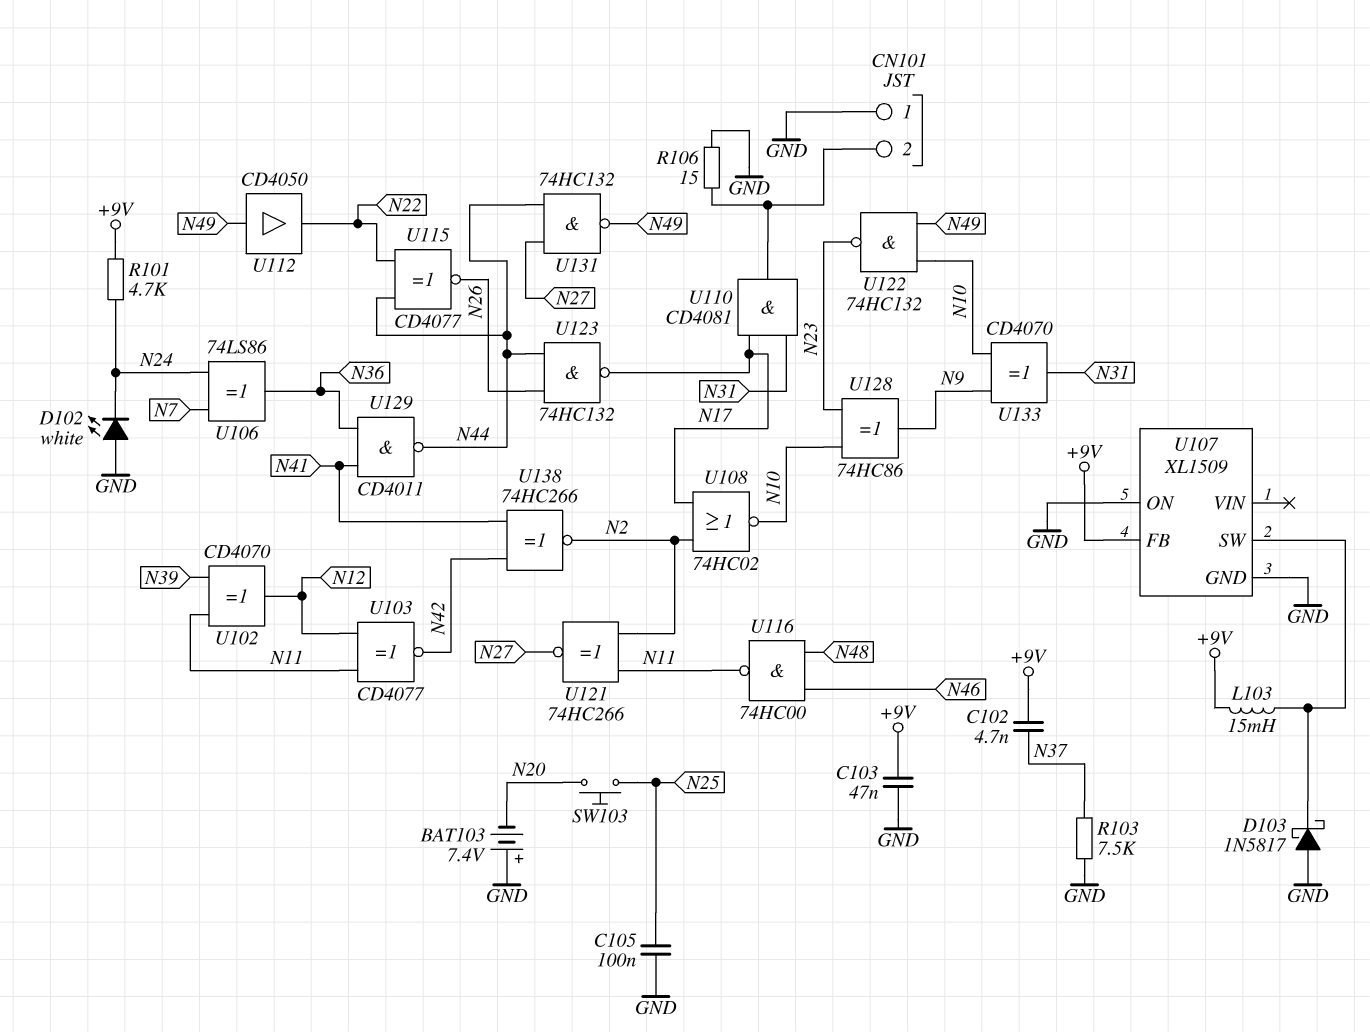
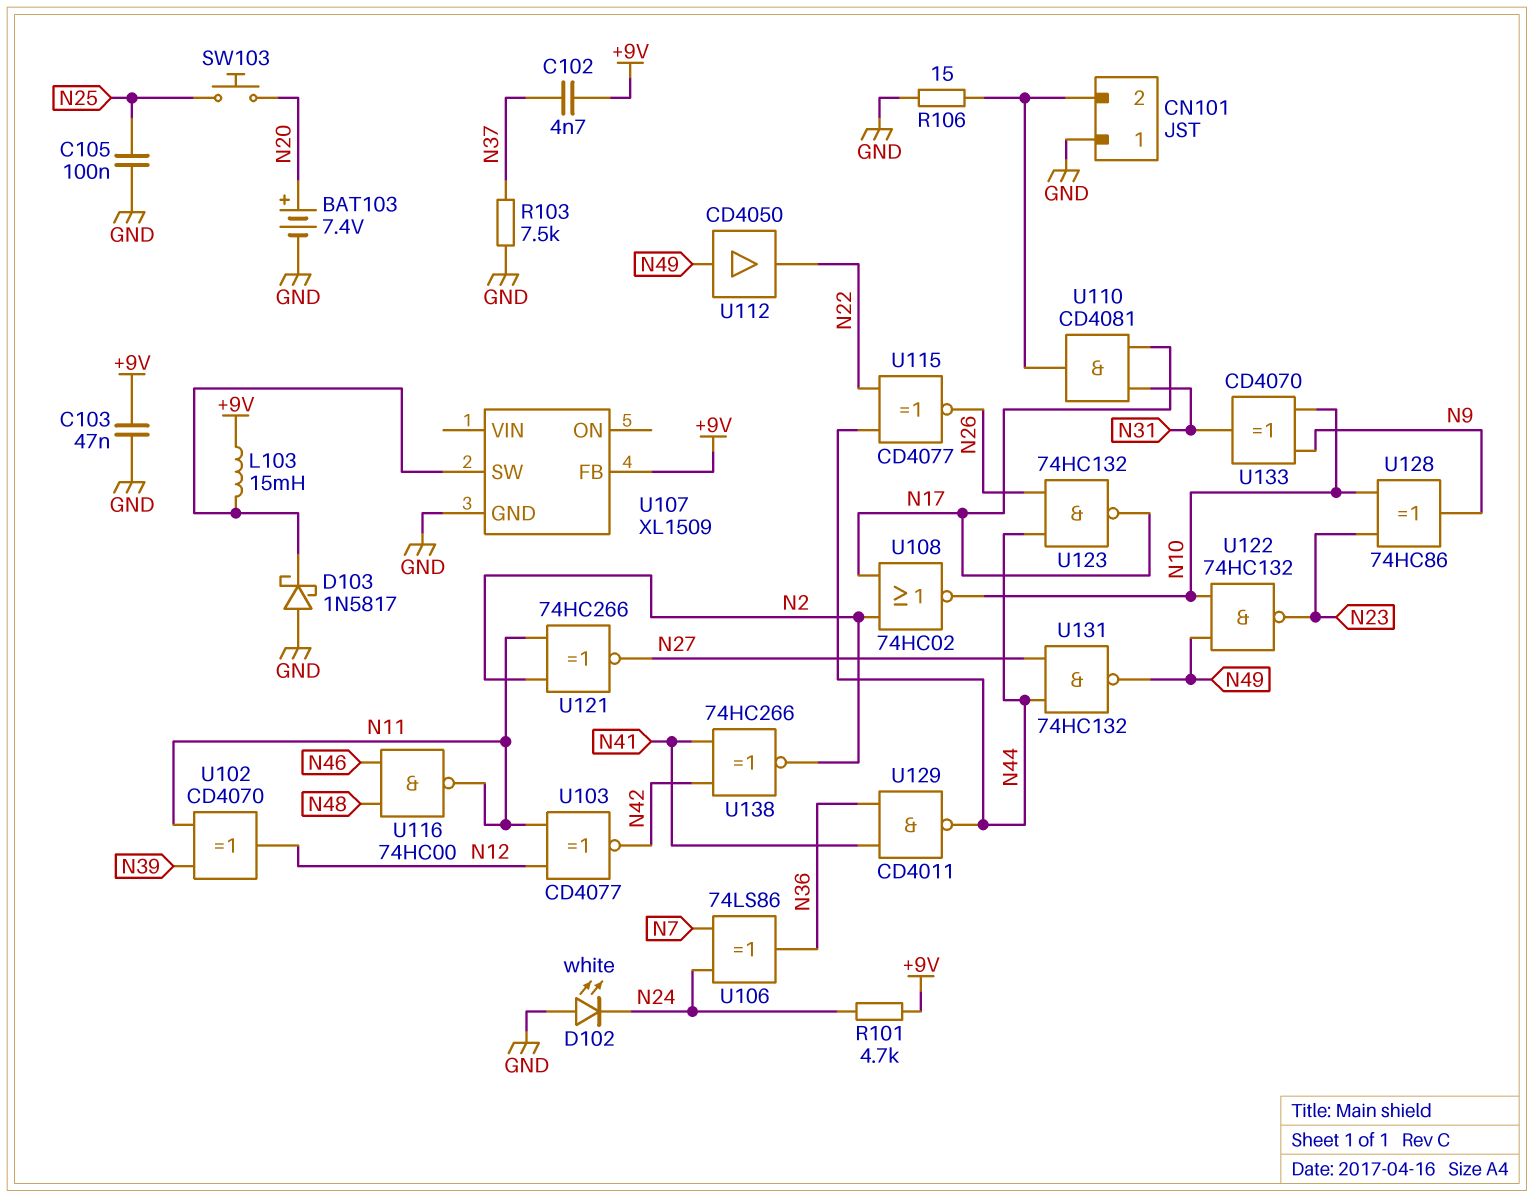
BAT103: 7.4V (plus GND, minus N20) -> 7.4V (plus N20, minus GND)
U107 pin ON: GND -> none

